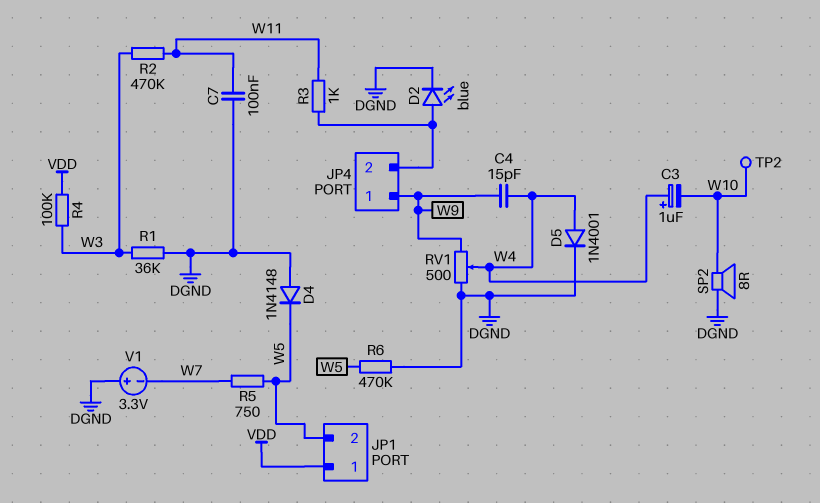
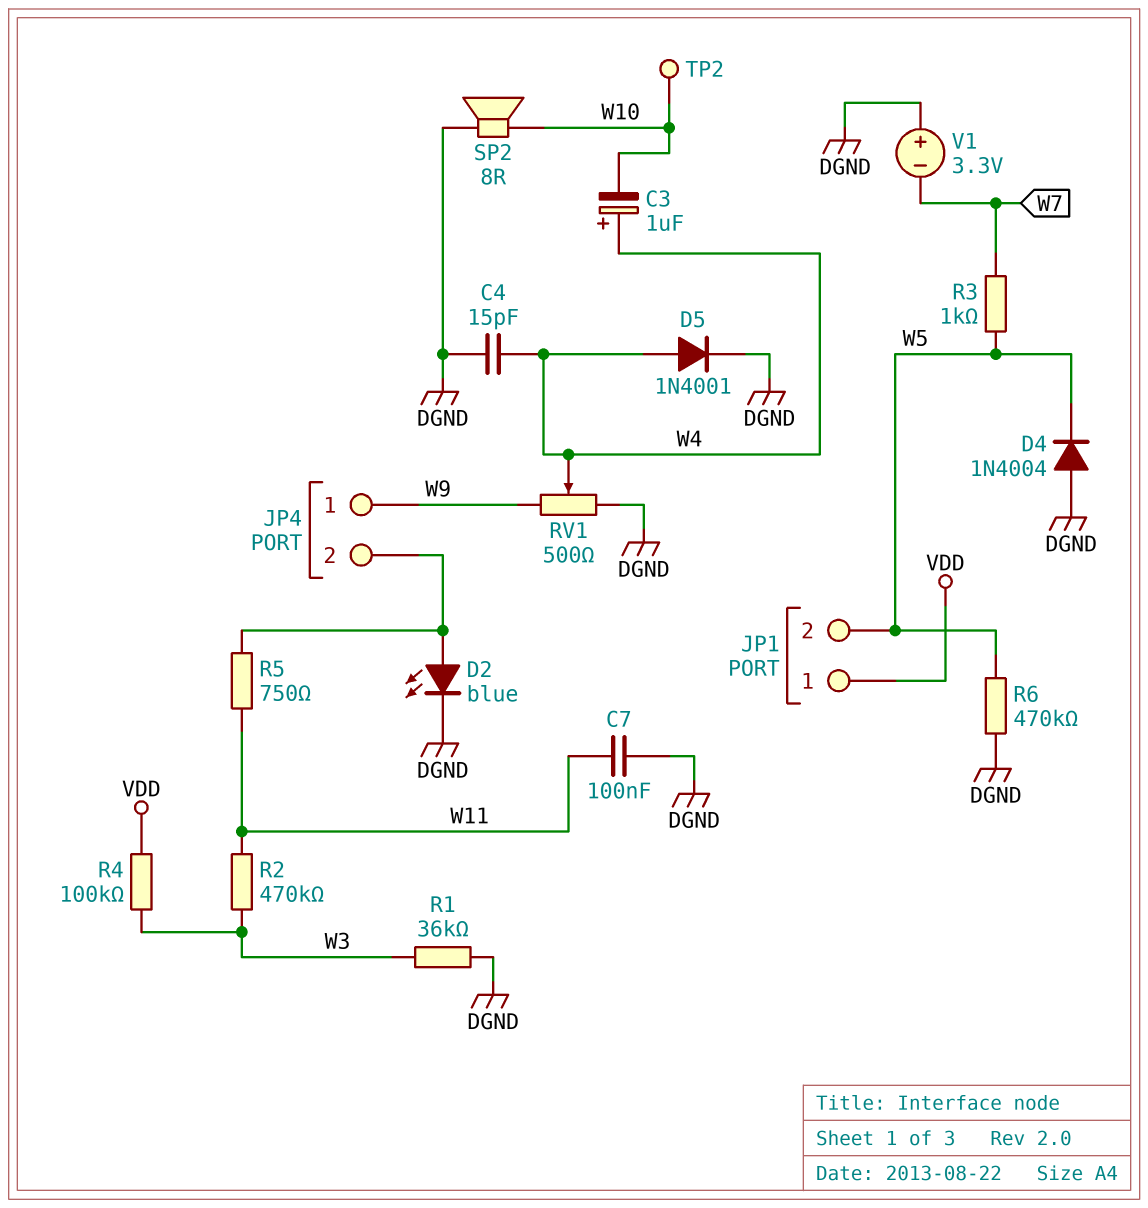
C4: 15pF (W4, W9) -> 15pF (DGND, W4)
D4: diode 1N4148 (A DGND, K W5) -> diode 1N4004 (A DGND, K W5)
R3: 1k (JP4/2, W11) -> 1k (W5, W7)
R5: 750 (W5, W7) -> 750 (JP4/2, W11)

